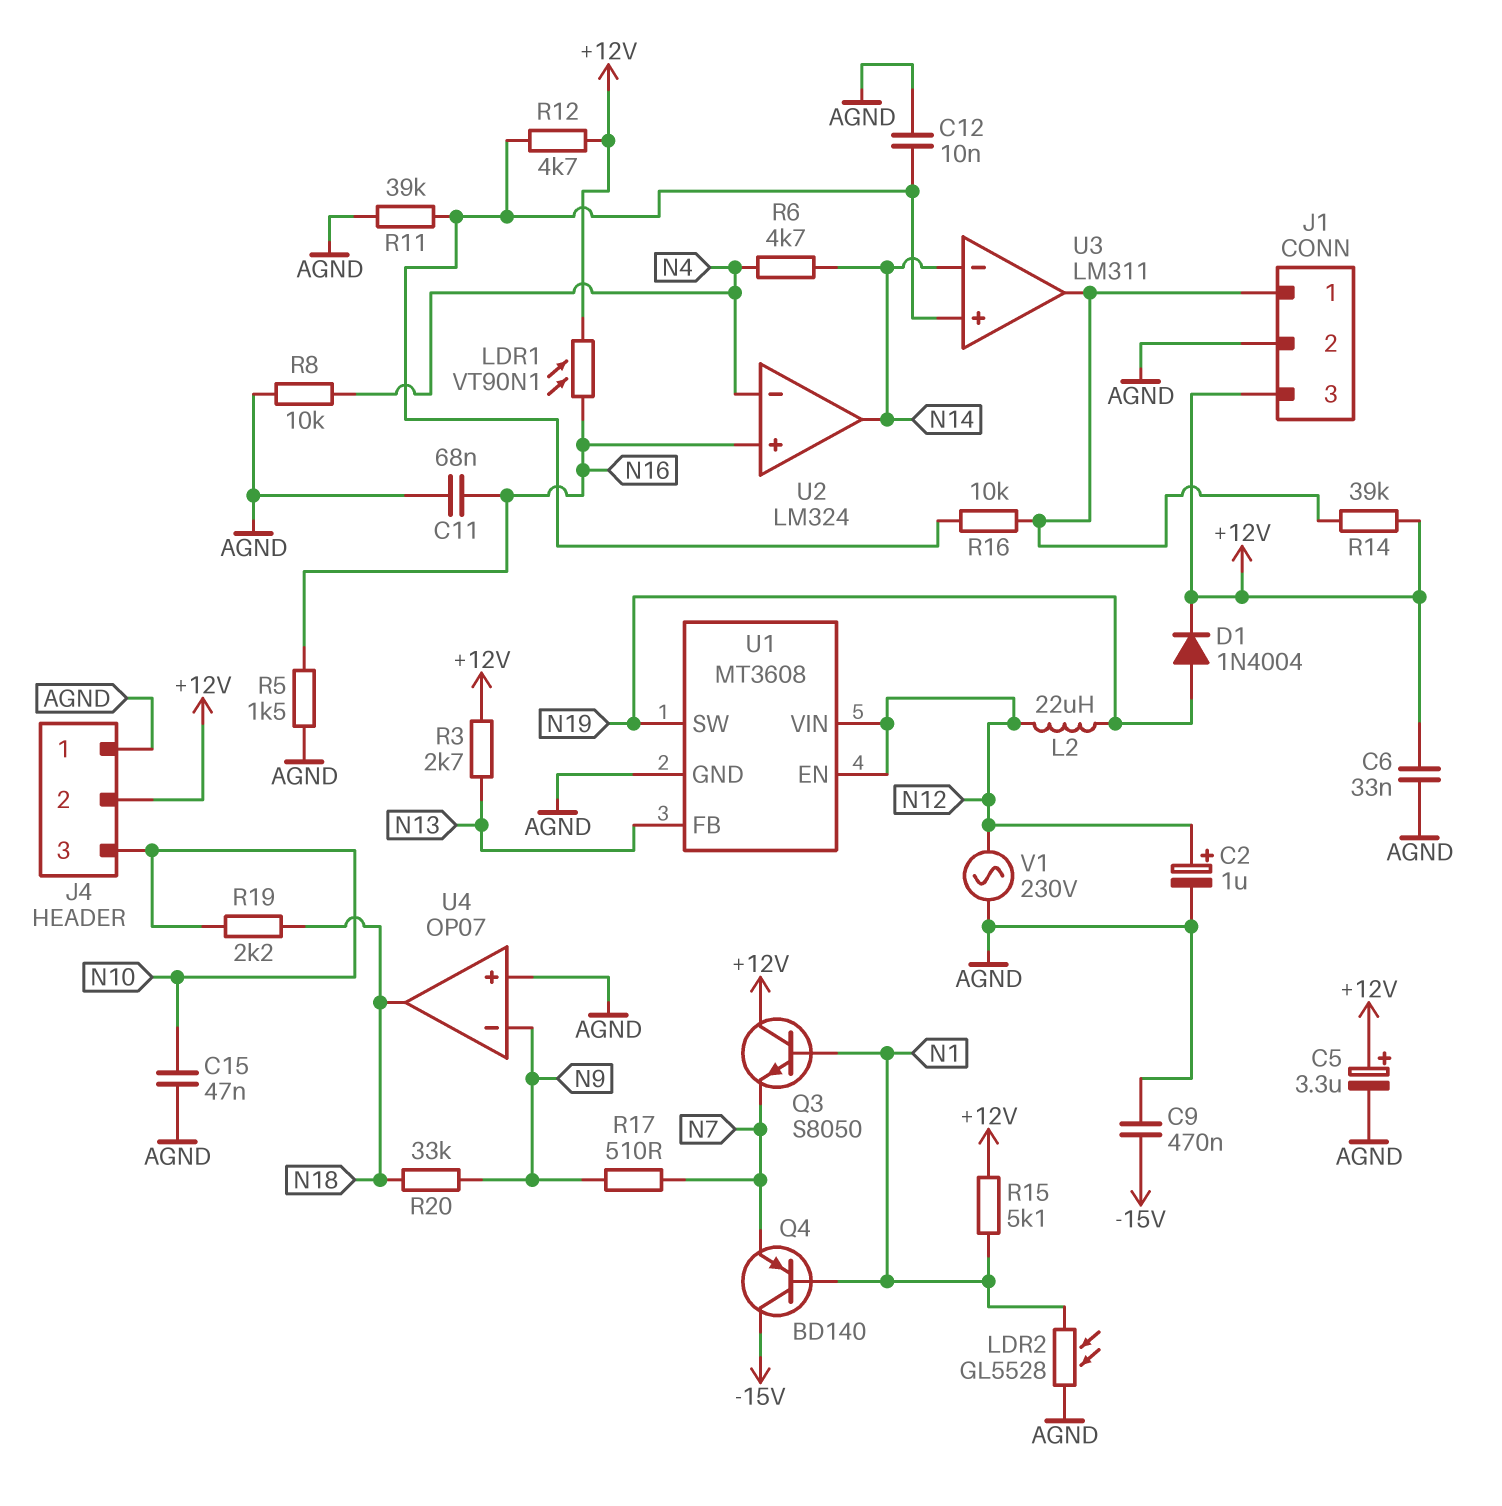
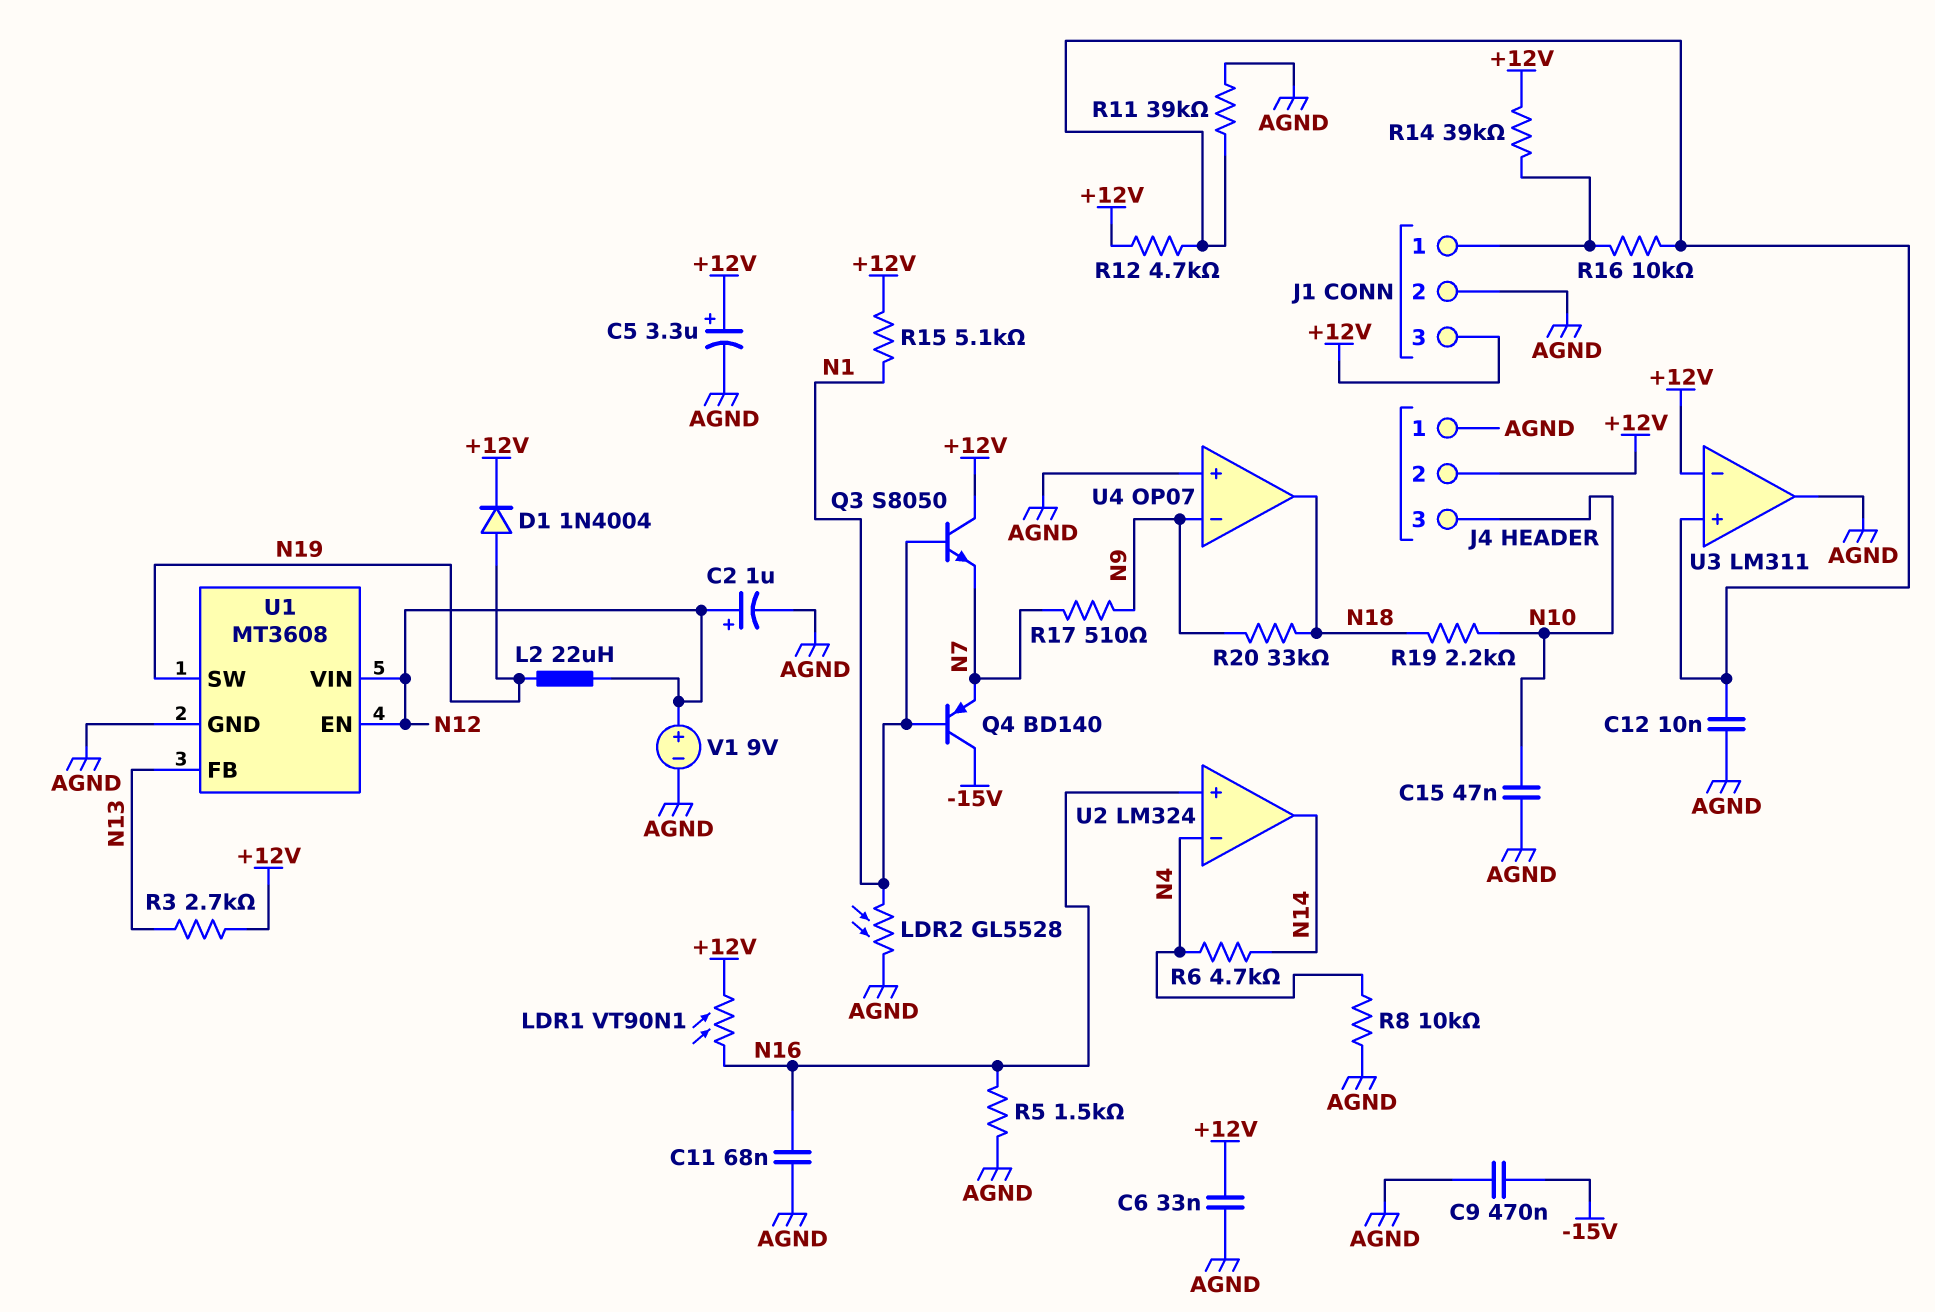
U3 pin in-: N14 -> +12V
U3 pin out: J1/1 -> AGND
V1: AC 230V (AGND, N12) -> 9V (plus N12, minus AGND)

